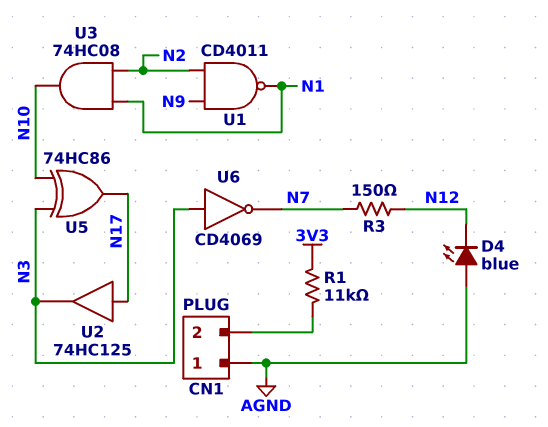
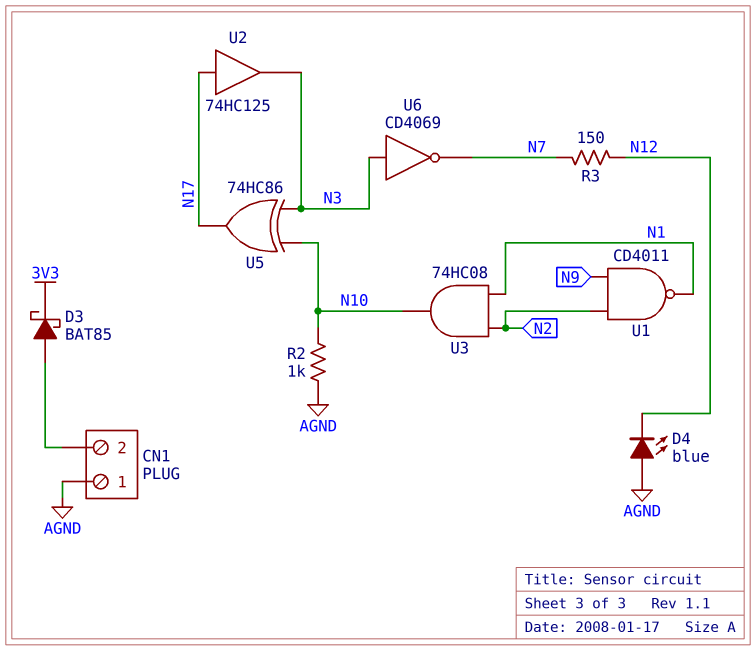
D3: none -> schottky BAT85 (A CN1/2, K 3V3)
R1: 11k (3V3, CN1/2) -> none
R2: none -> 1k (AGND, N10)

